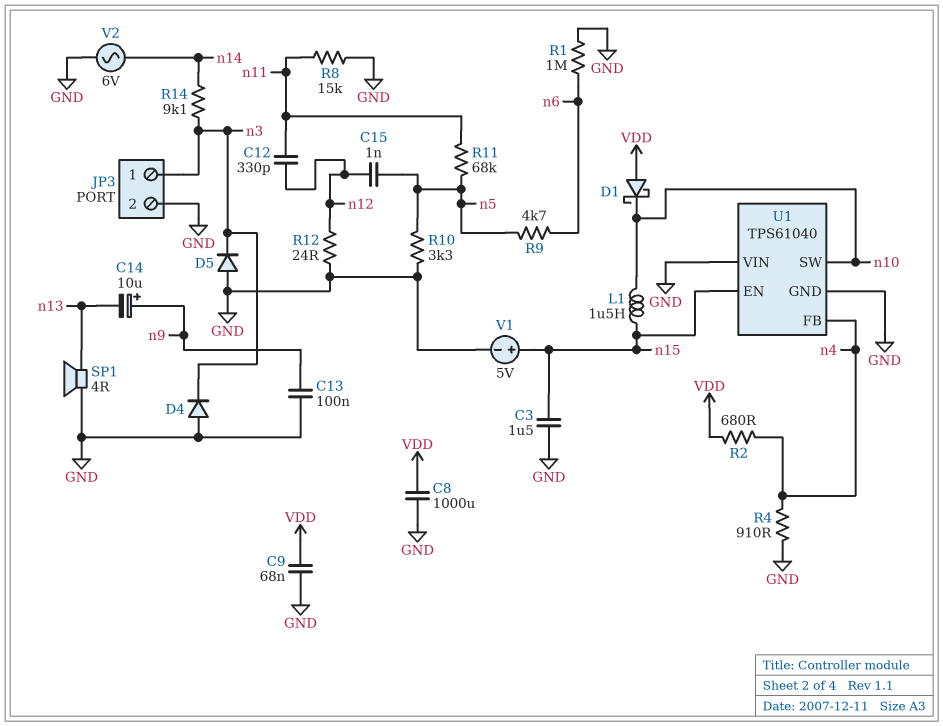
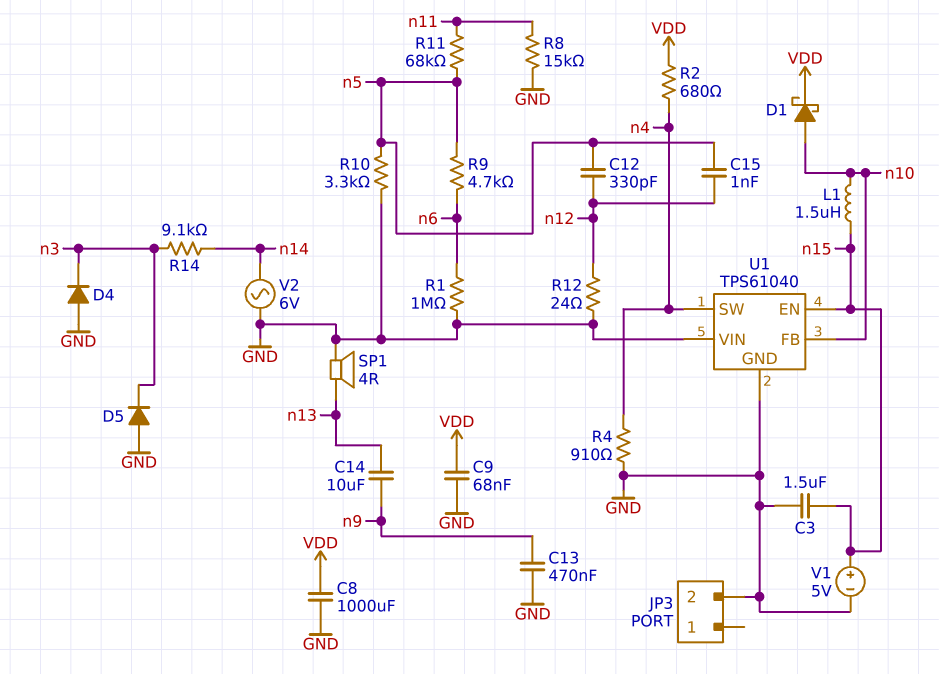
C12: 330pF (n11, n12) -> 330pF (n5, n12)
C13: 100nF (GND, n9) -> 470nF (GND, n9)
C14: 10uF (plus n9, minus n13) -> 10uF (n9, n13)
D1: schottky (A VDD, K n10) -> schottky (A n10, K VDD)
JP3 pin 1: n3 -> none
U1 pin FB: n4 -> n10
U1 pin SW: n10 -> n4

